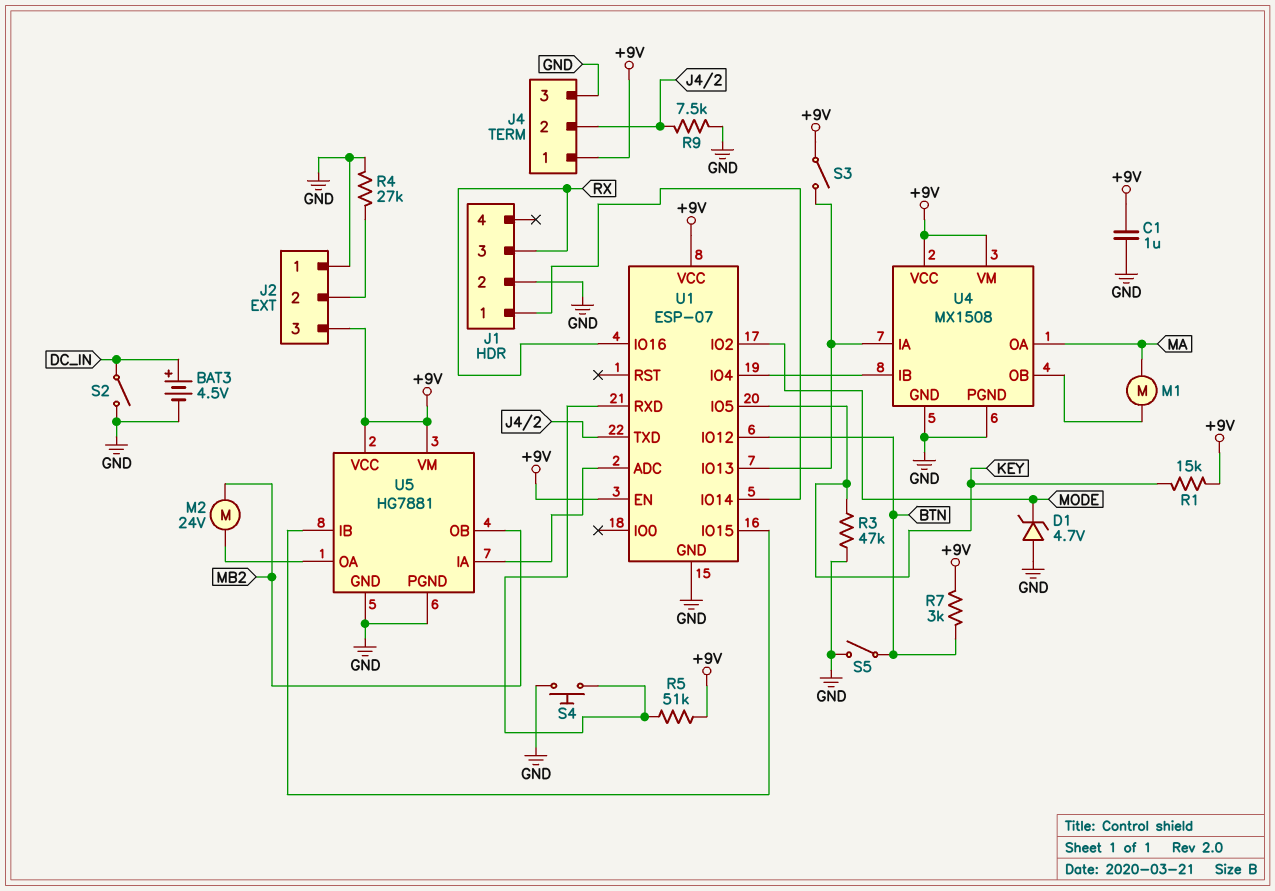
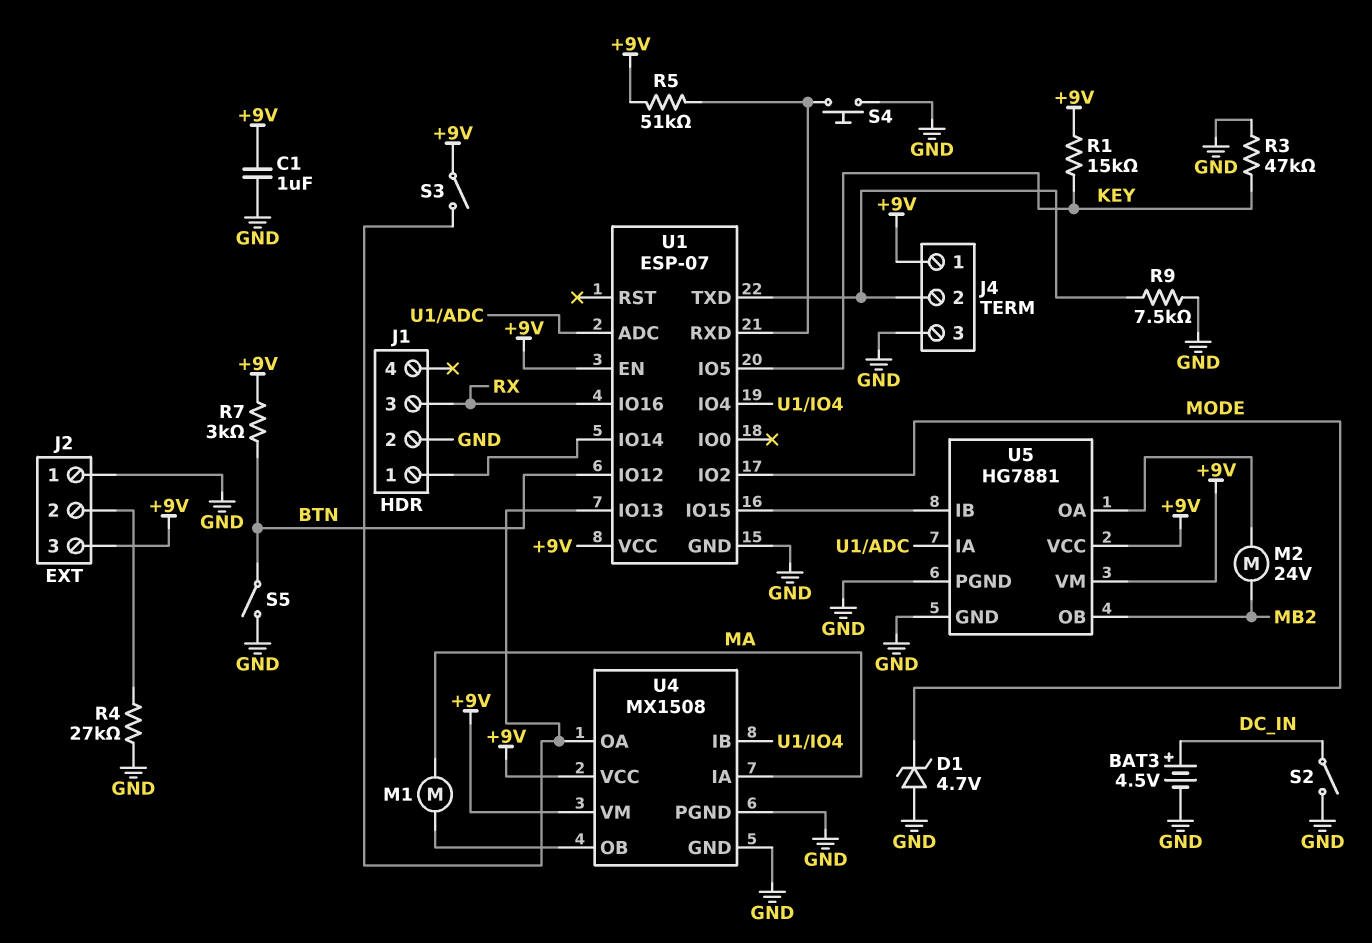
U4 pin IA: U1/IO13 -> MA
U4 pin OA: MA -> U1/IO13

